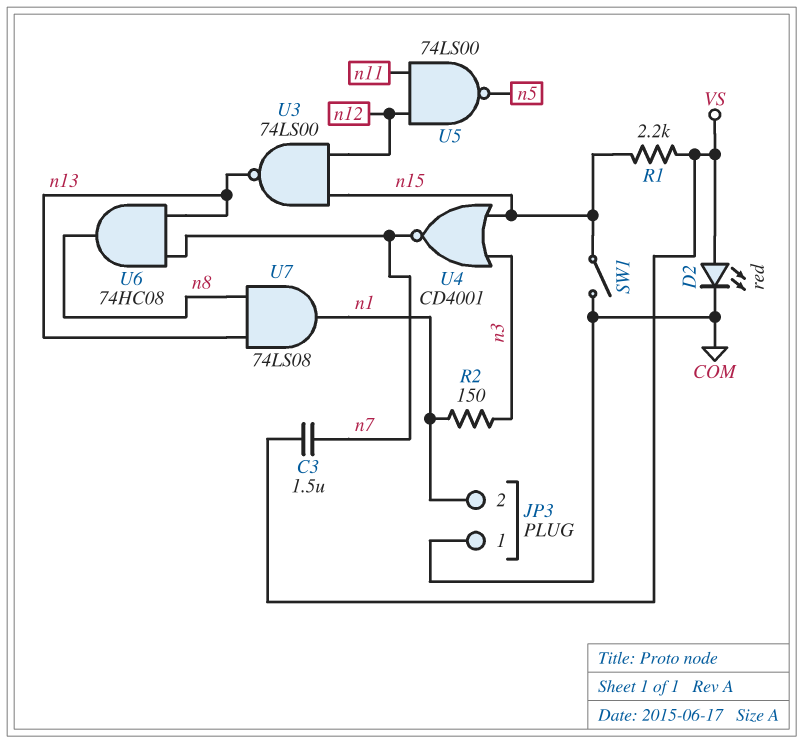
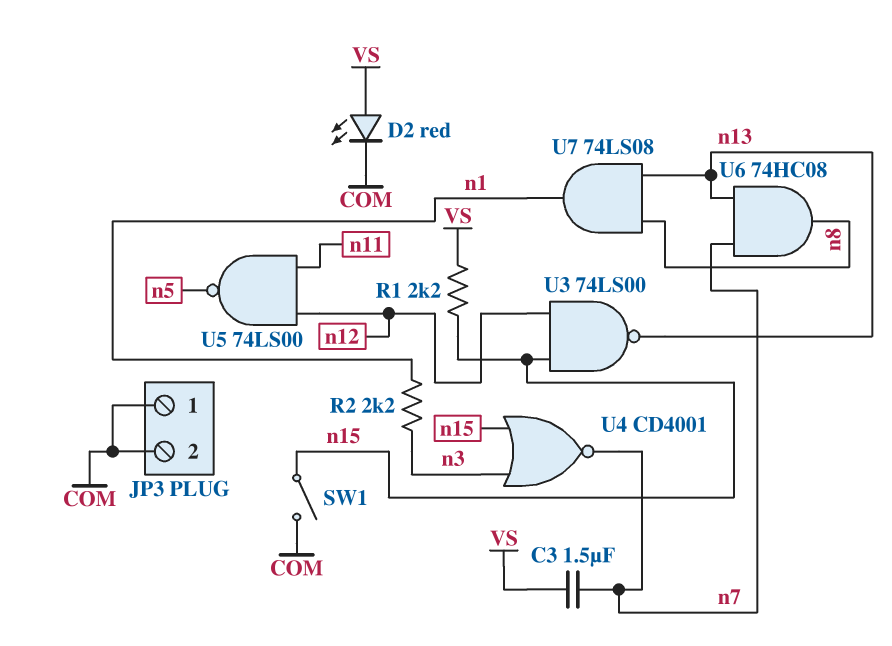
JP3 pin 2: n1 -> COM
R2: 150 (n1, n3) -> 2.2k (n1, n3)

